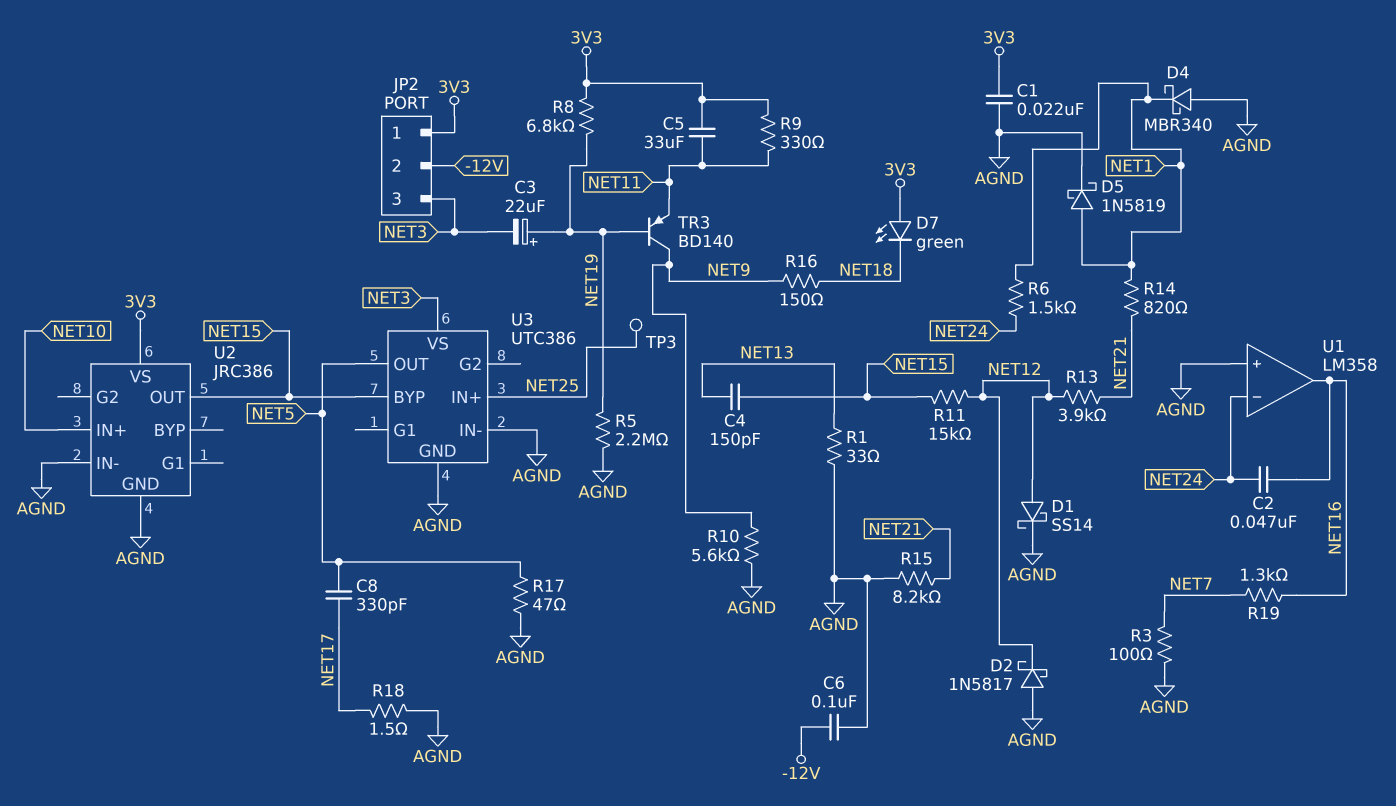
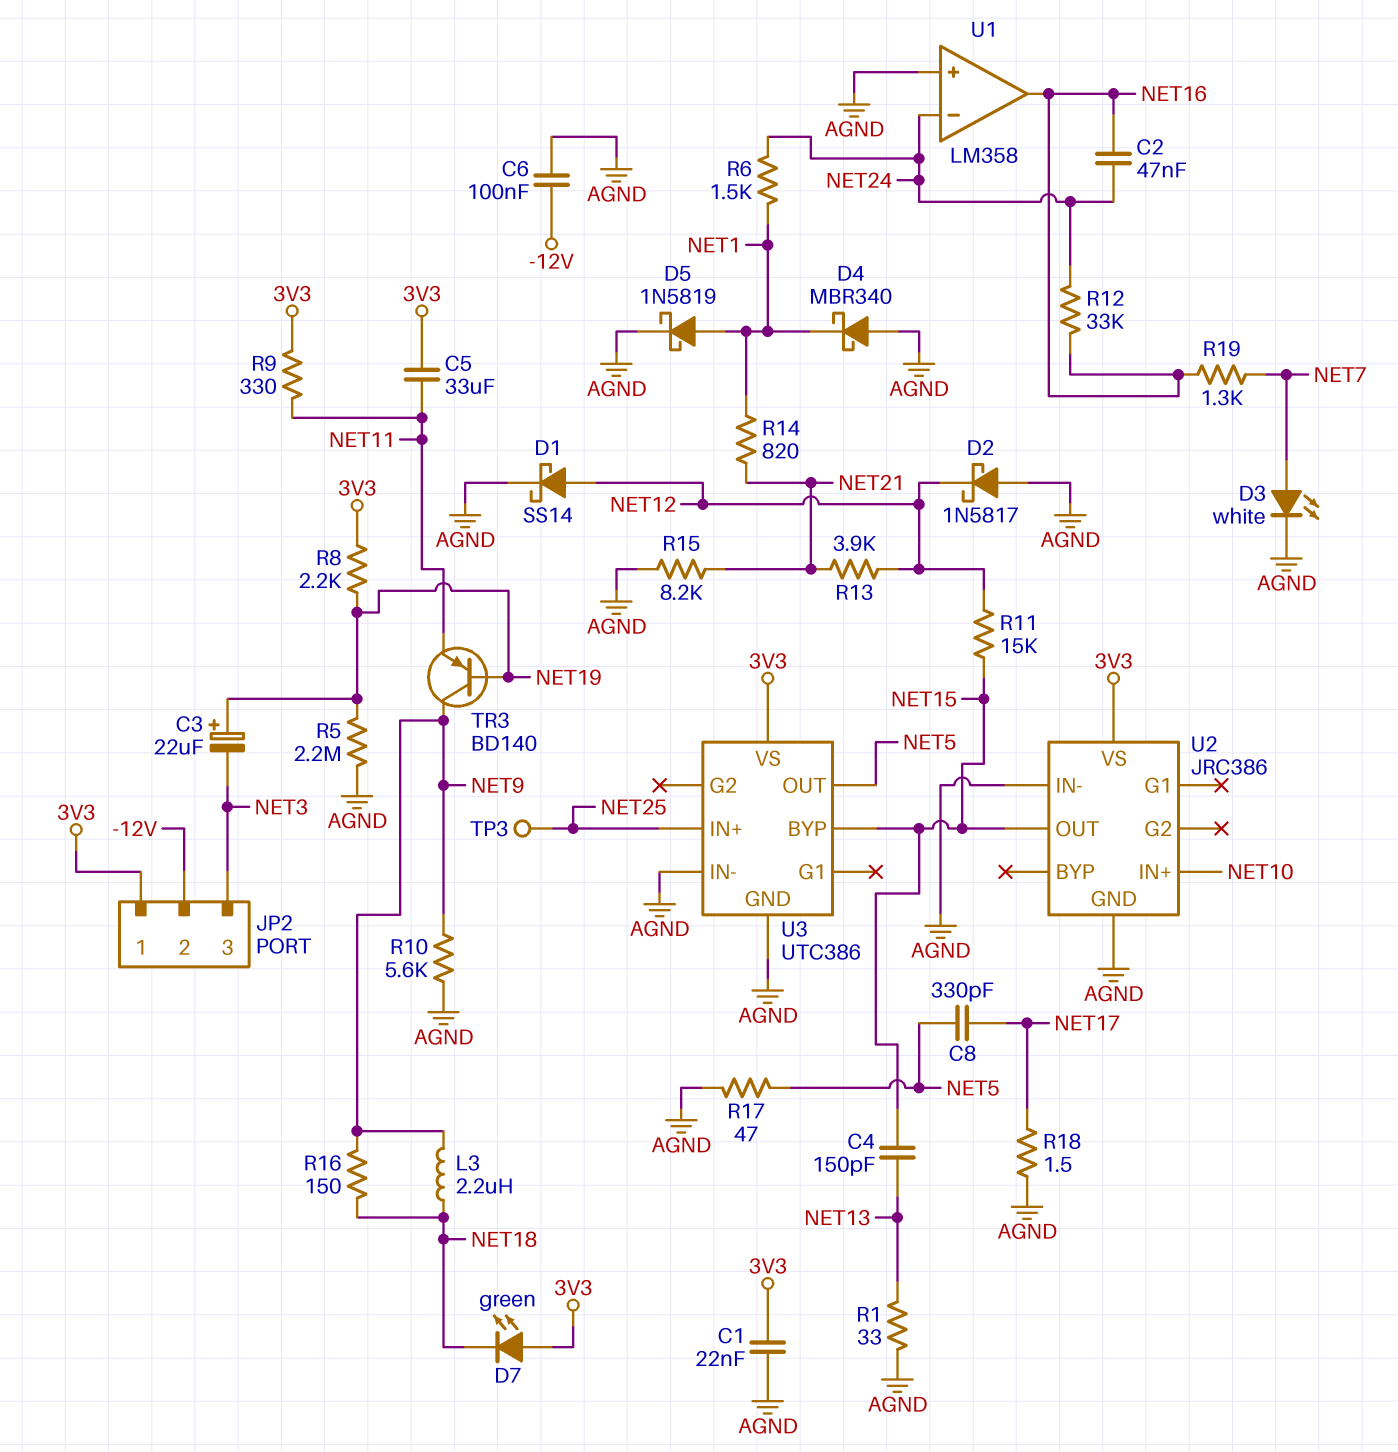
D3: none -> LED white (A NET7, K AGND)
L3: none -> 2.2uH (NET9, NET18)
R3: 100 (AGND, NET7) -> none
R8: 6.8k (3V3, NET19) -> 2.2k (3V3, NET19)
R12: none -> 33k (NET16, NET24)
U3 pin VS: NET3 -> 3V3

